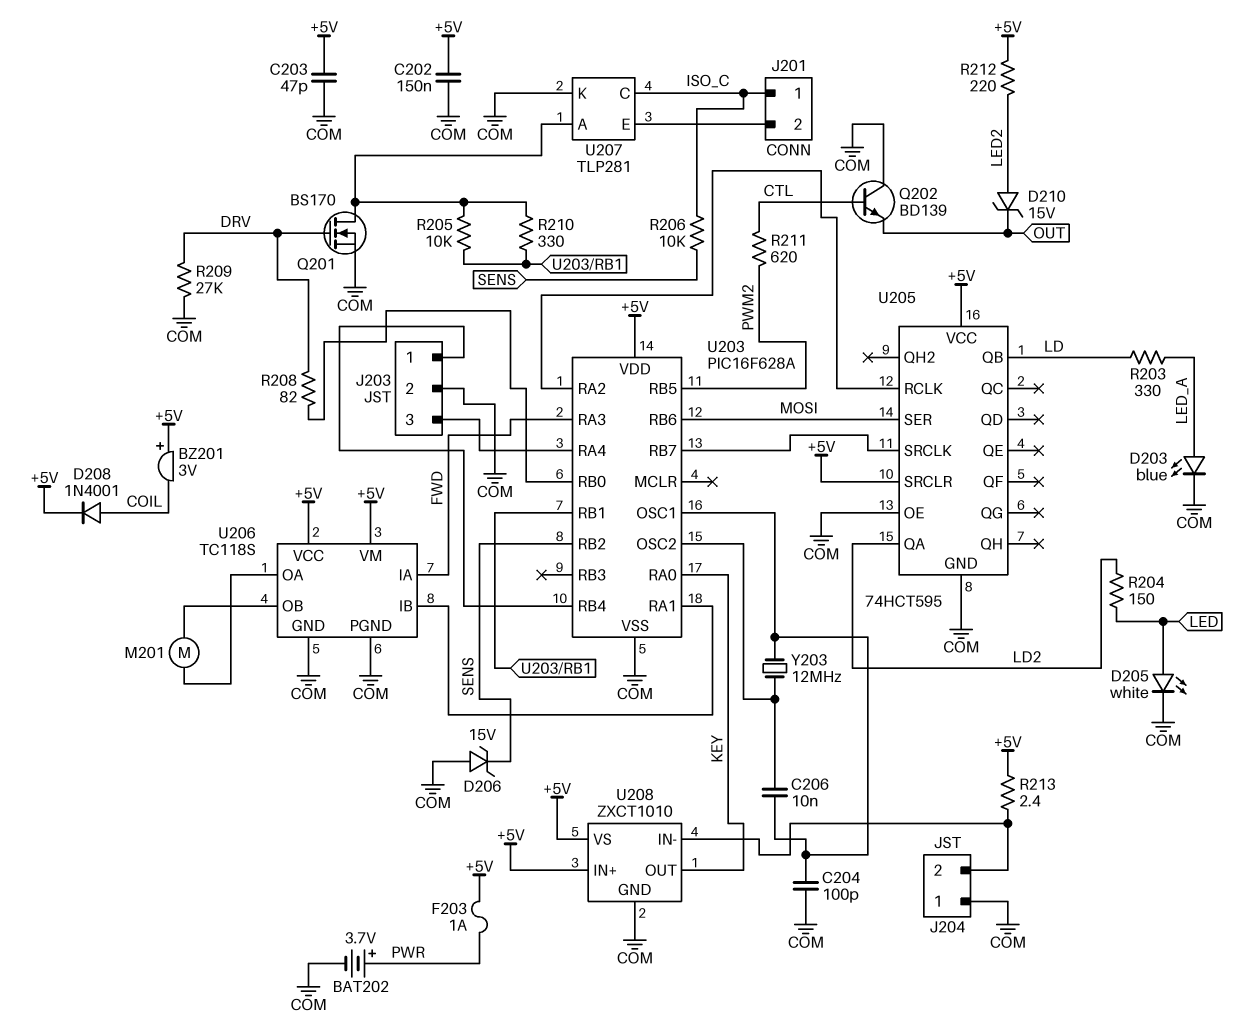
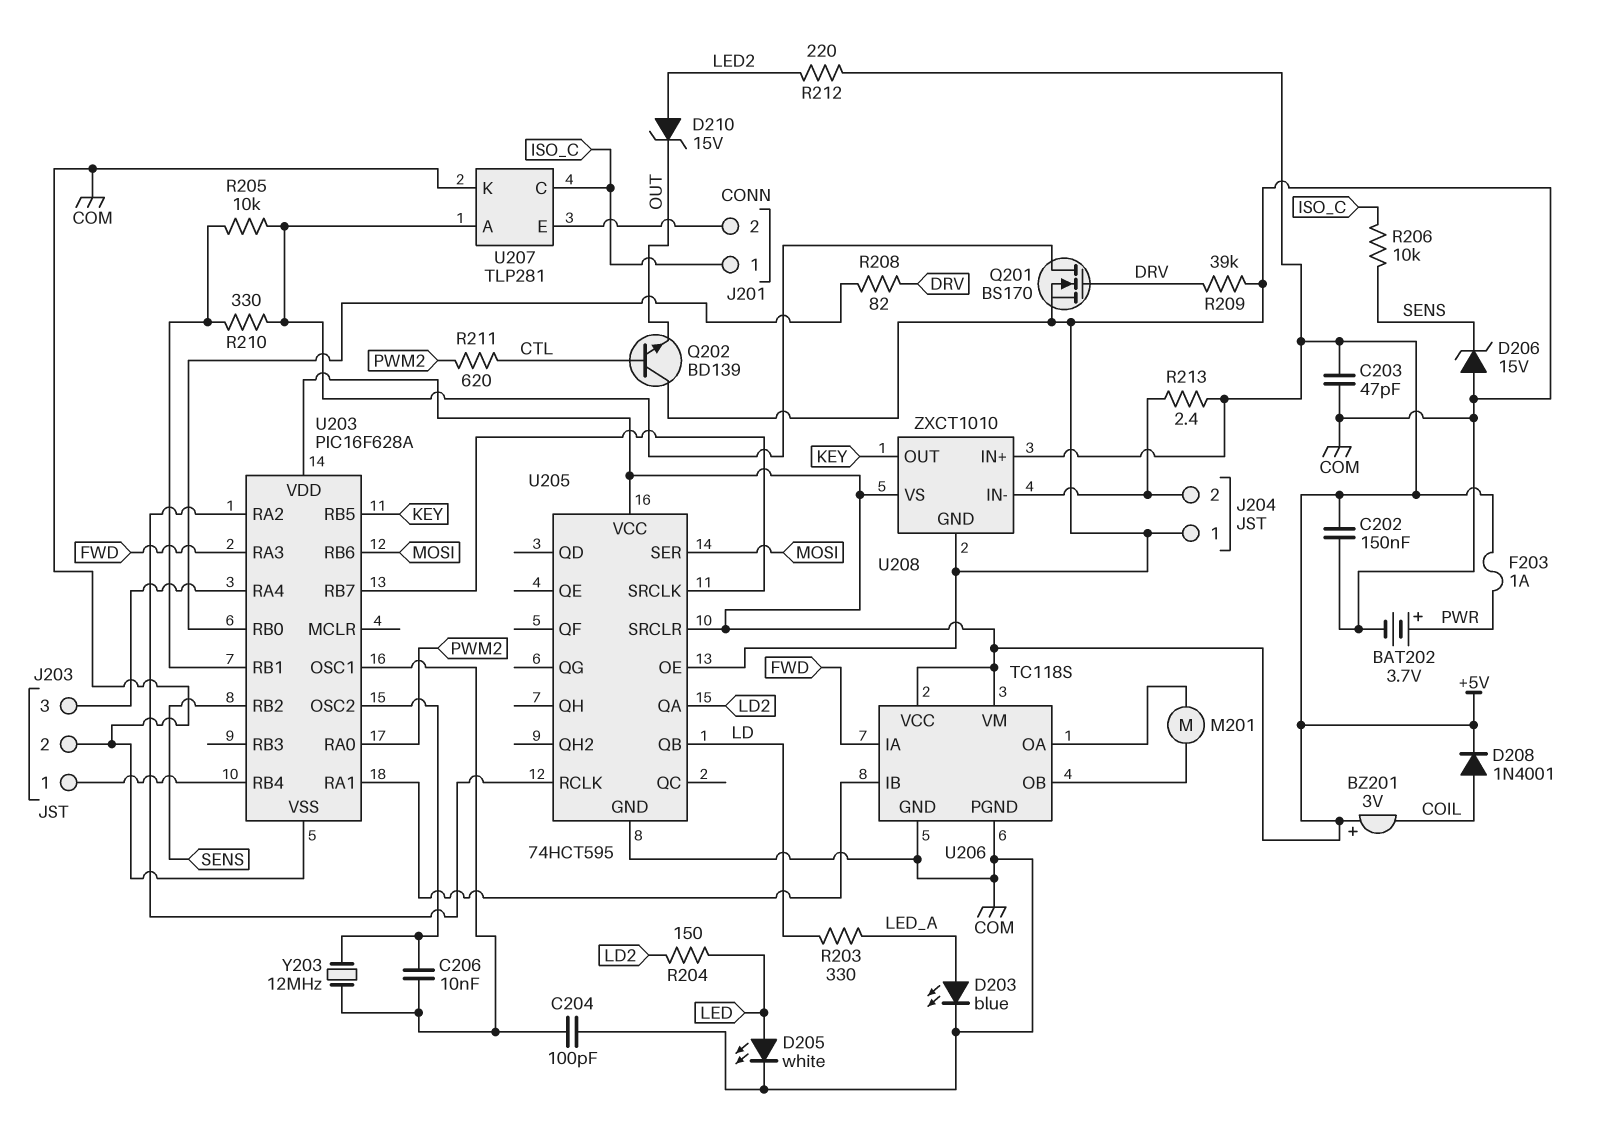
R209: 27k (COM, DRV) -> 39k (COM, DRV)
U203 pin RA0: KEY -> PWM2
U203 pin RB5: PWM2 -> KEY

